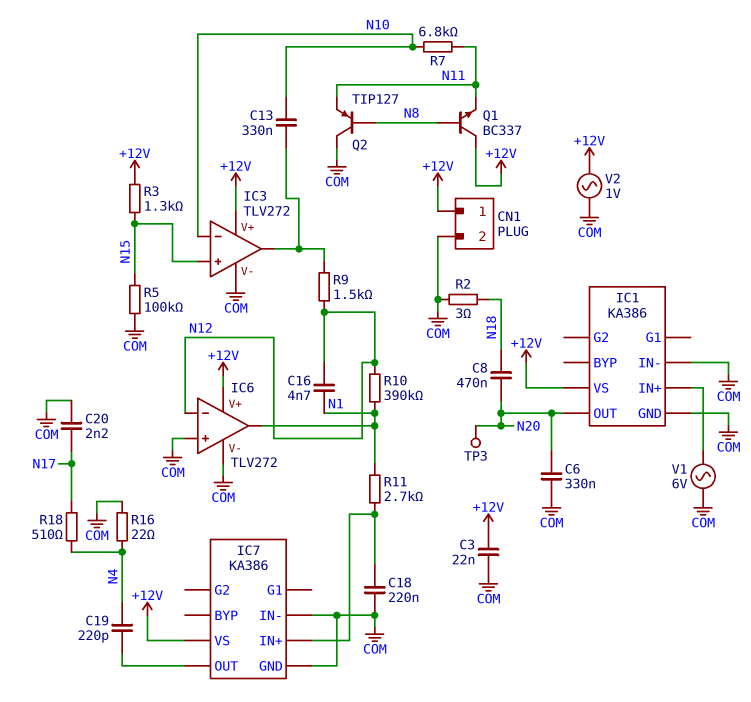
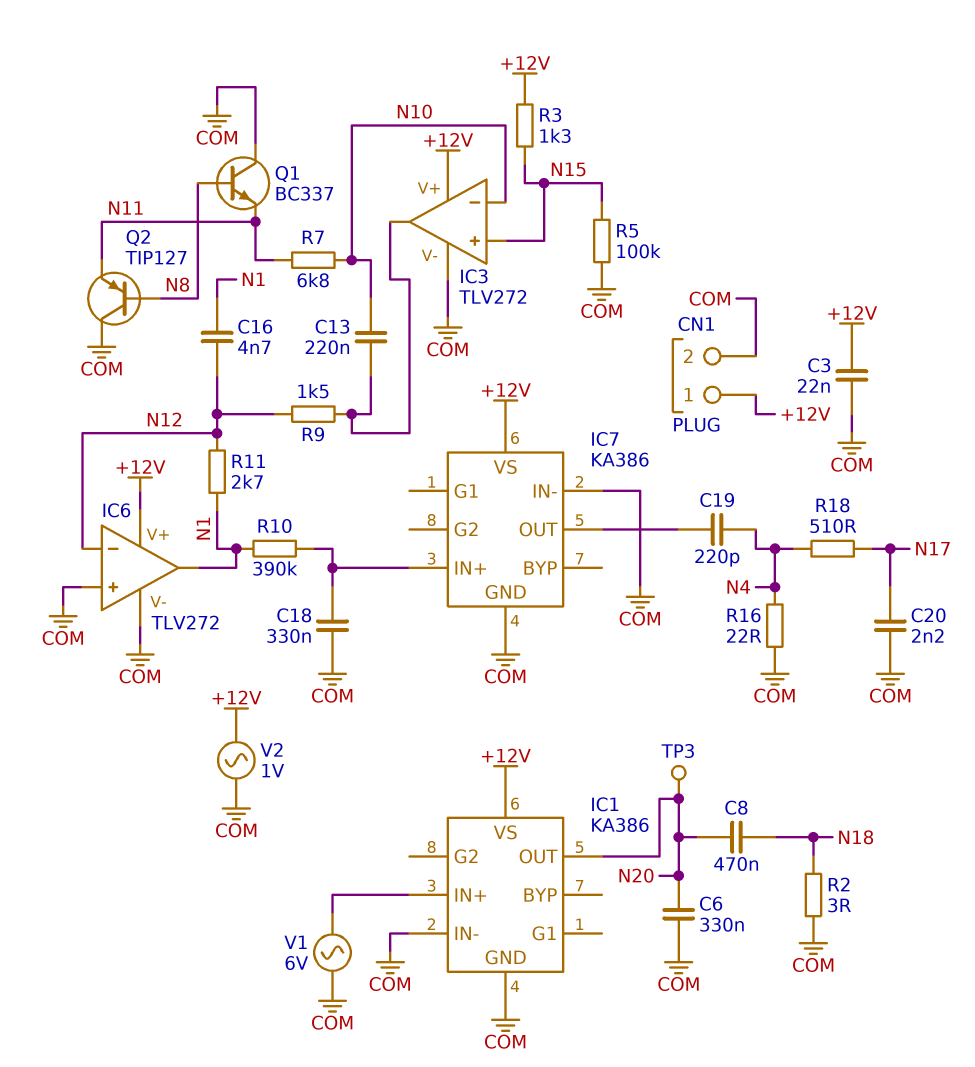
C13: 330nF (IC3/out, N10) -> 220nF (IC3/out, N10)
C18: 220nF (COM, IC7/IN+) -> 330nF (COM, IC7/IN+)
Q1: NPN BC337 (B N8, C +12V, E N11) -> NPN BC337 (B N8, C COM, E N11)
R10: 390k (N1, N12) -> 390k (IC7/IN+, N1)
R11: 2.7k (IC7/IN+, N1) -> 2.7k (N1, N12)

